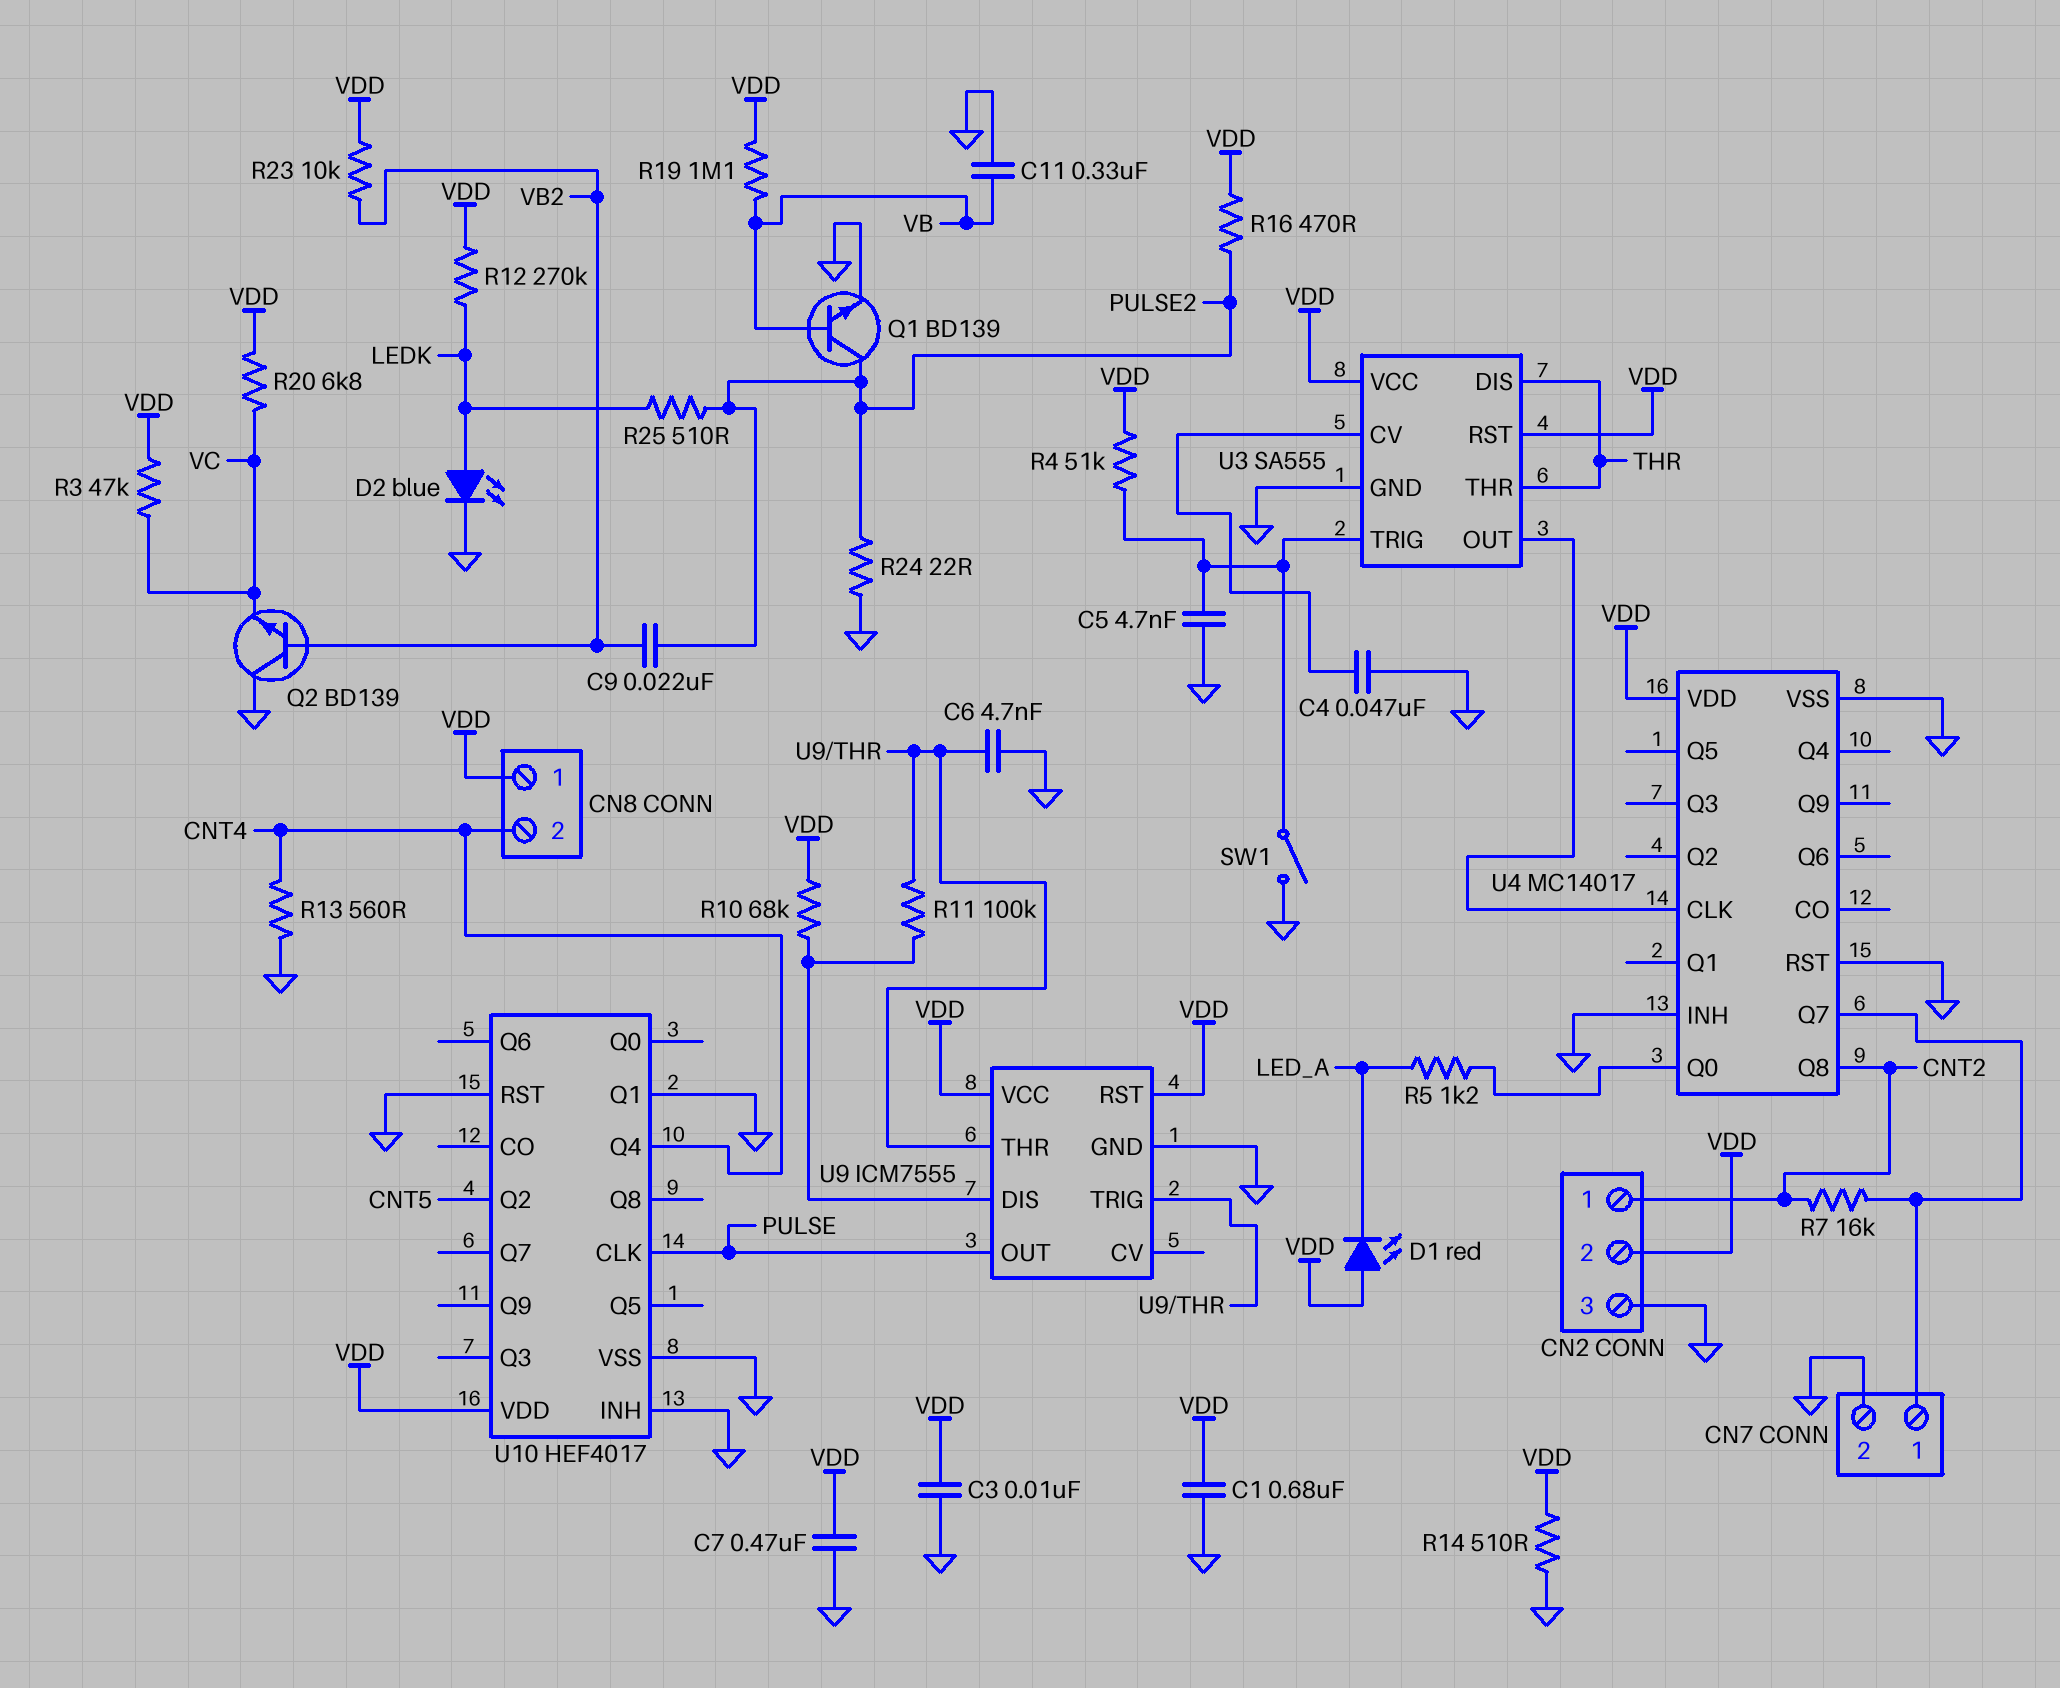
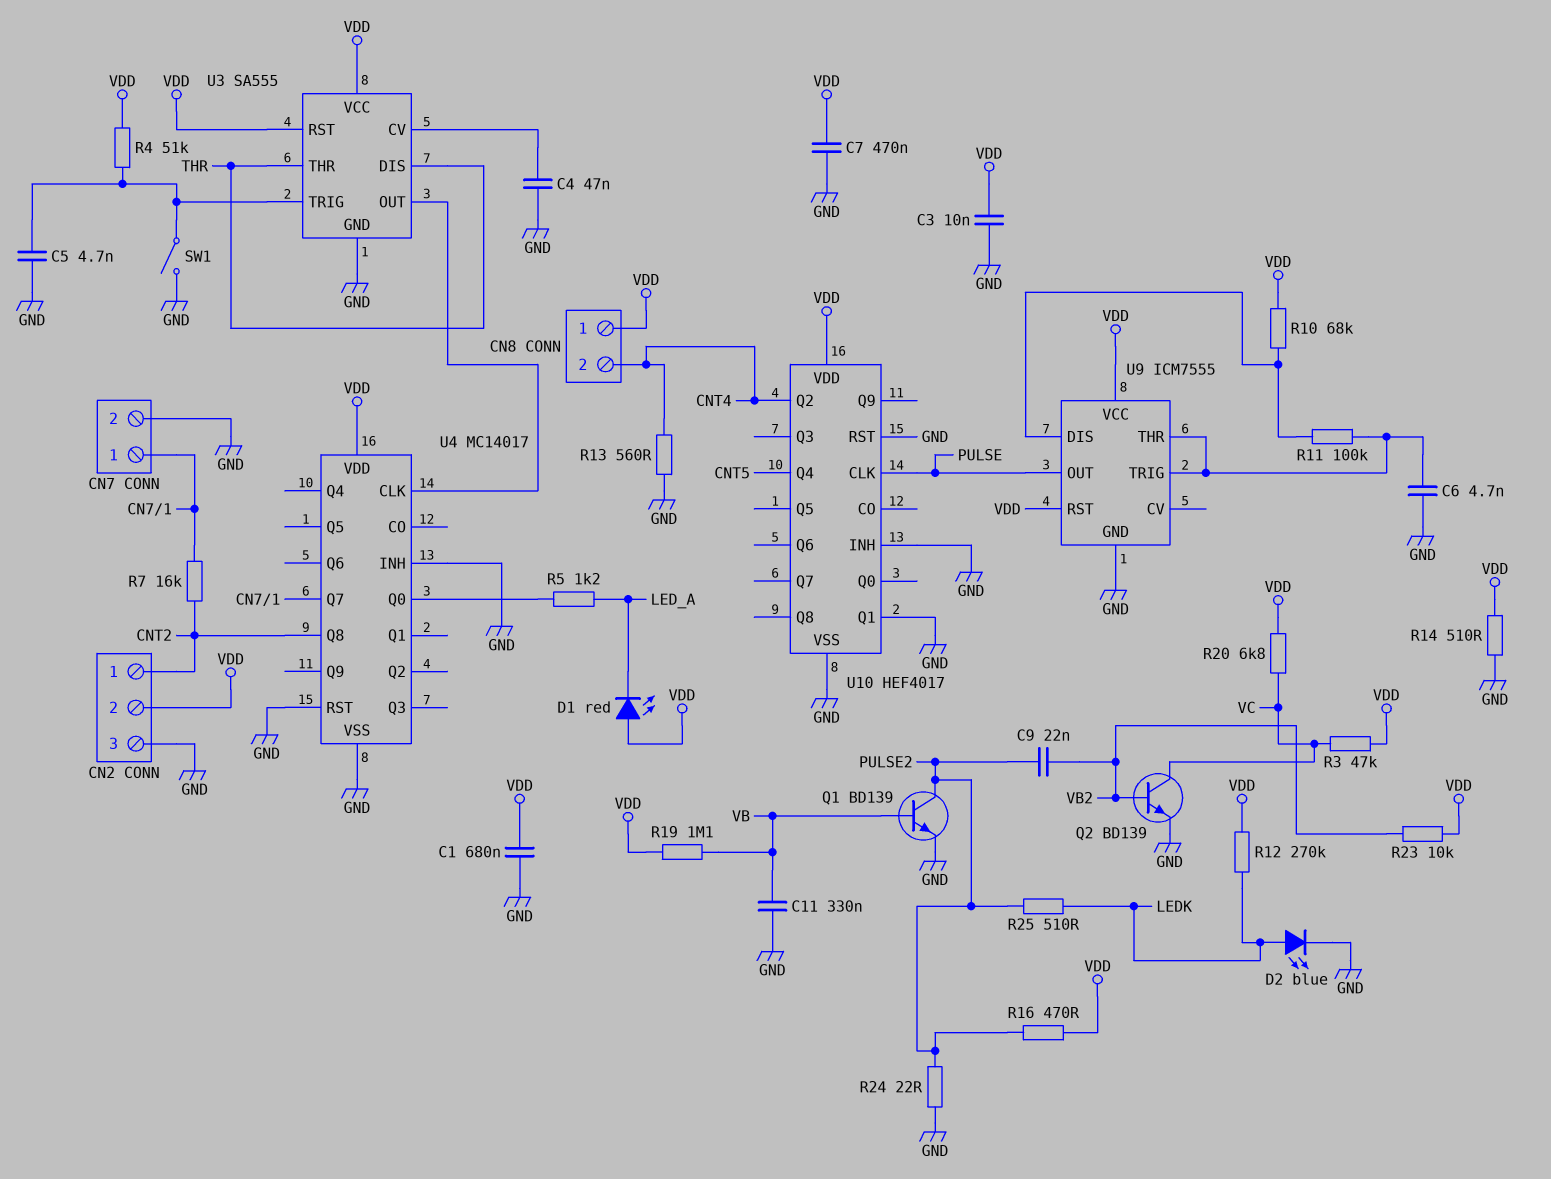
Q2: NPN BD139 (B VB2, C GND, E VC) -> NPN BD139 (B VB2, C VC, E GND)
U10 pin Q2: CNT5 -> CNT4
U10 pin Q4: CNT4 -> CNT5

